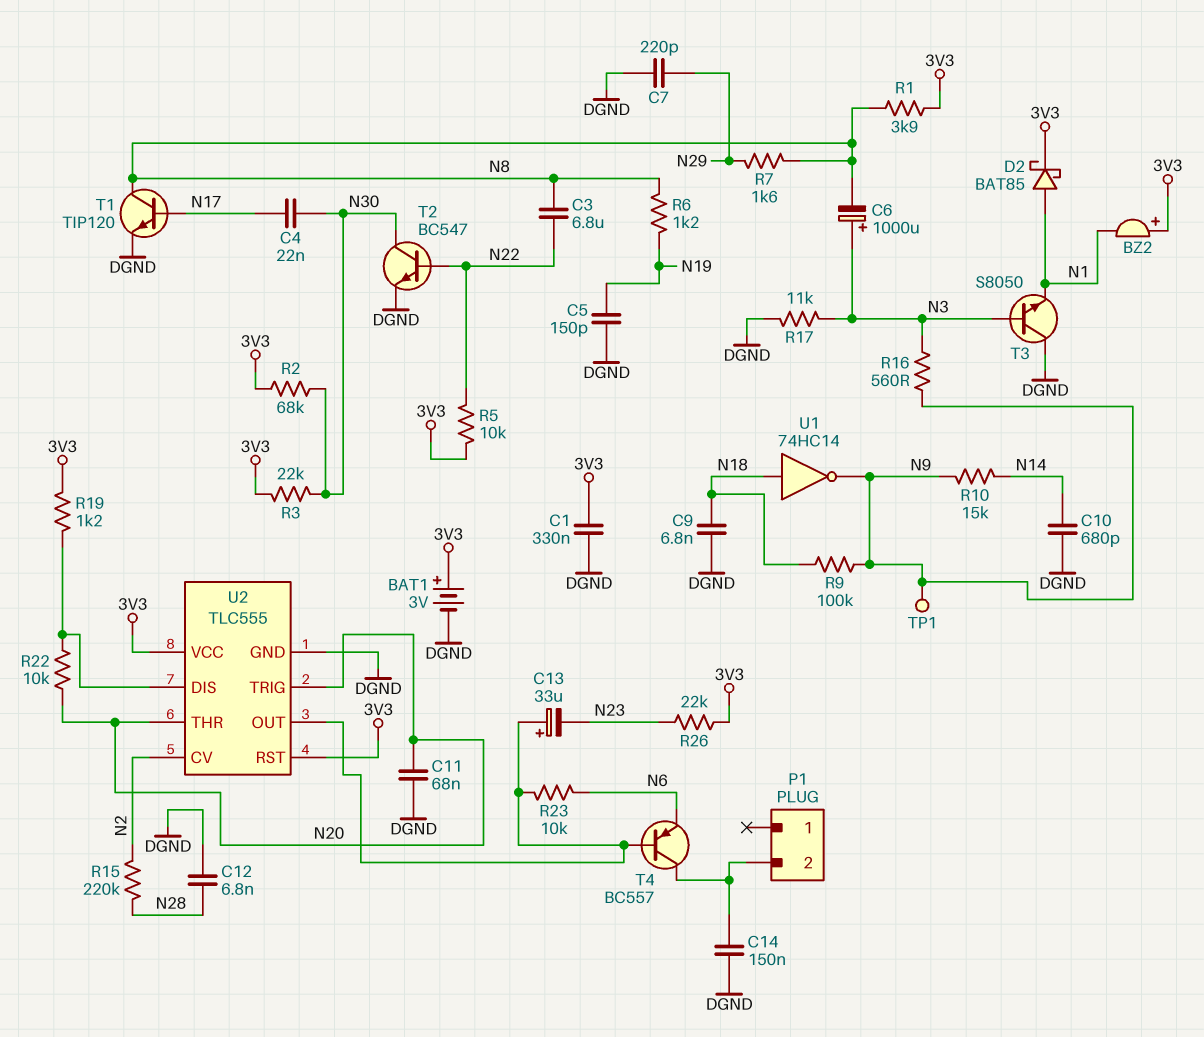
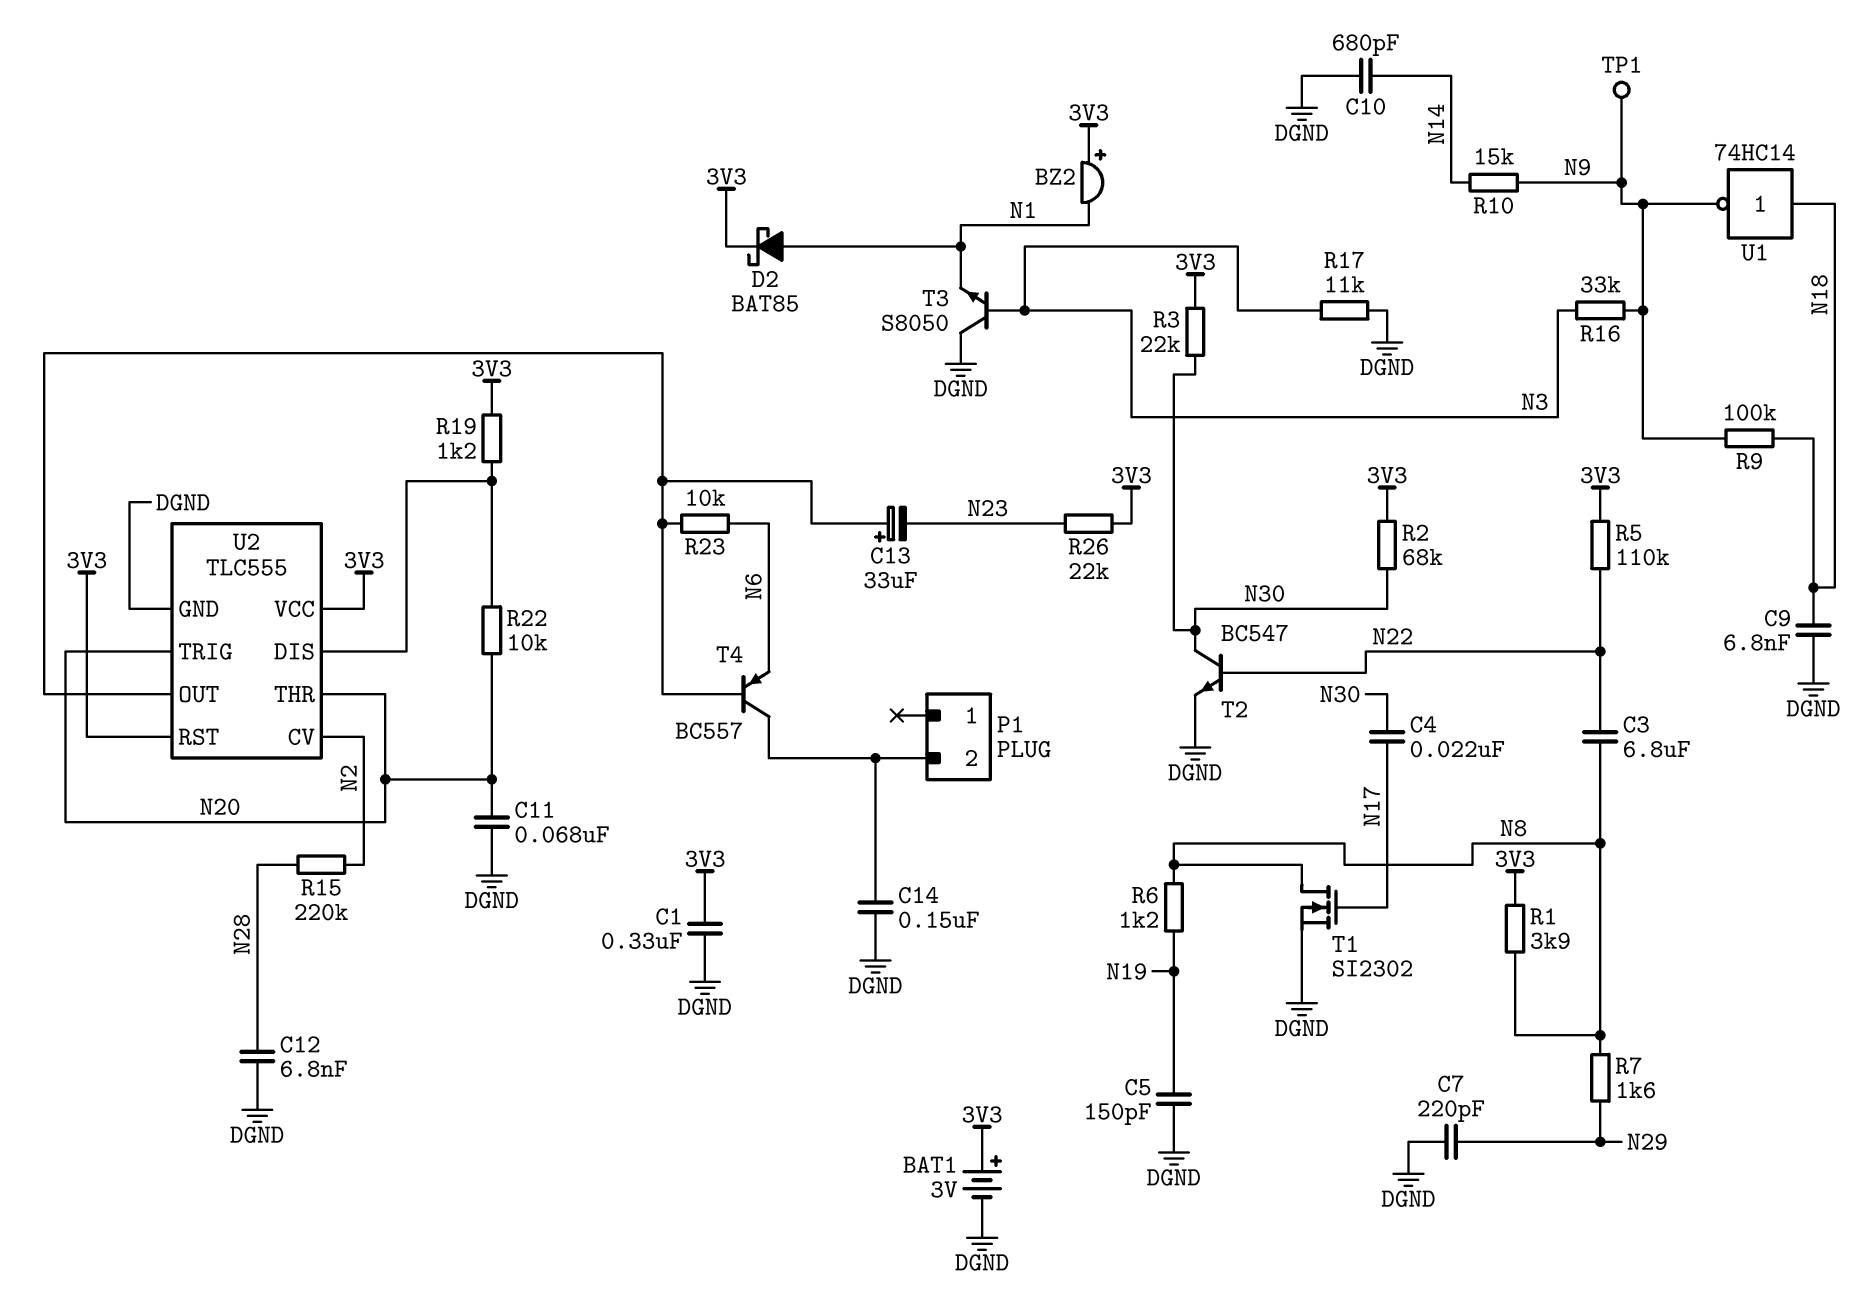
C6: 1000uF (plus N3, minus N8) -> none
R5: 10k (3V3, N22) -> 110k (3V3, N22)
R16: 560 (N3, N9) -> 33k (N3, N9)
T1: NPN TIP120 (B N17, C N8, E DGND) -> NMOS SI2302 (G N17, D N8, S DGND)

